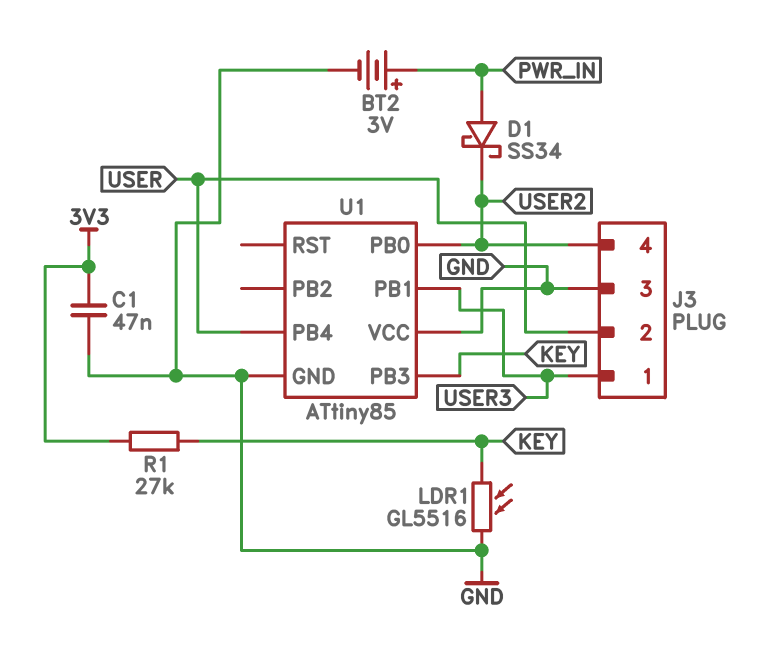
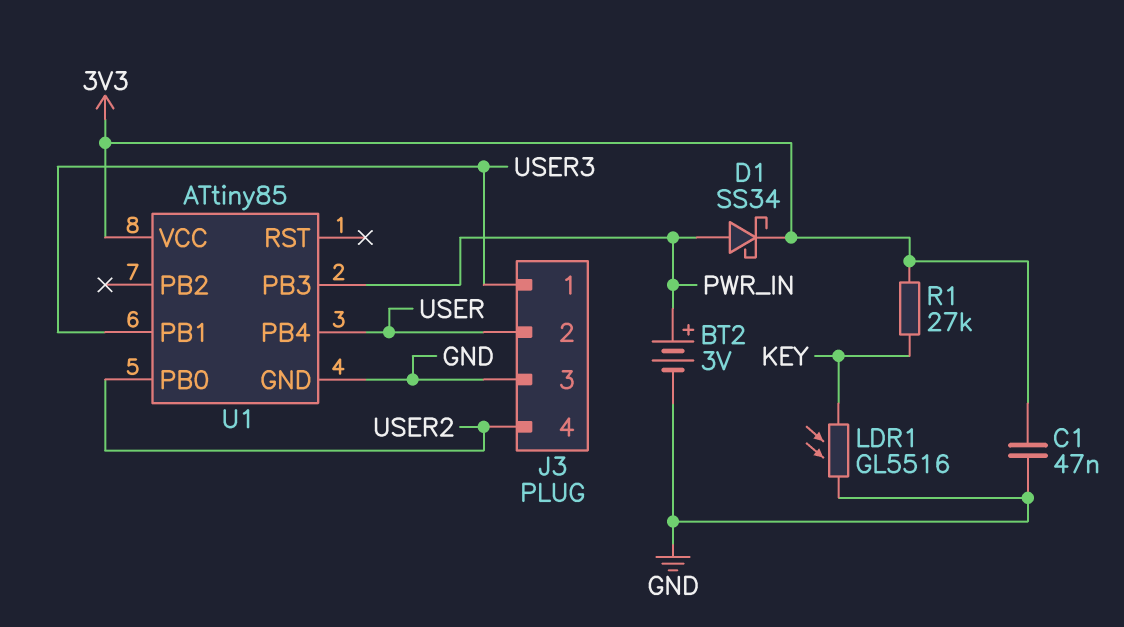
D1: schottky SS34 (A PWR_IN, K USER2) -> schottky SS34 (A PWR_IN, K 3V3)
U1 pin PB3: KEY -> PWR_IN
U1 pin VCC: GND -> 3V3

